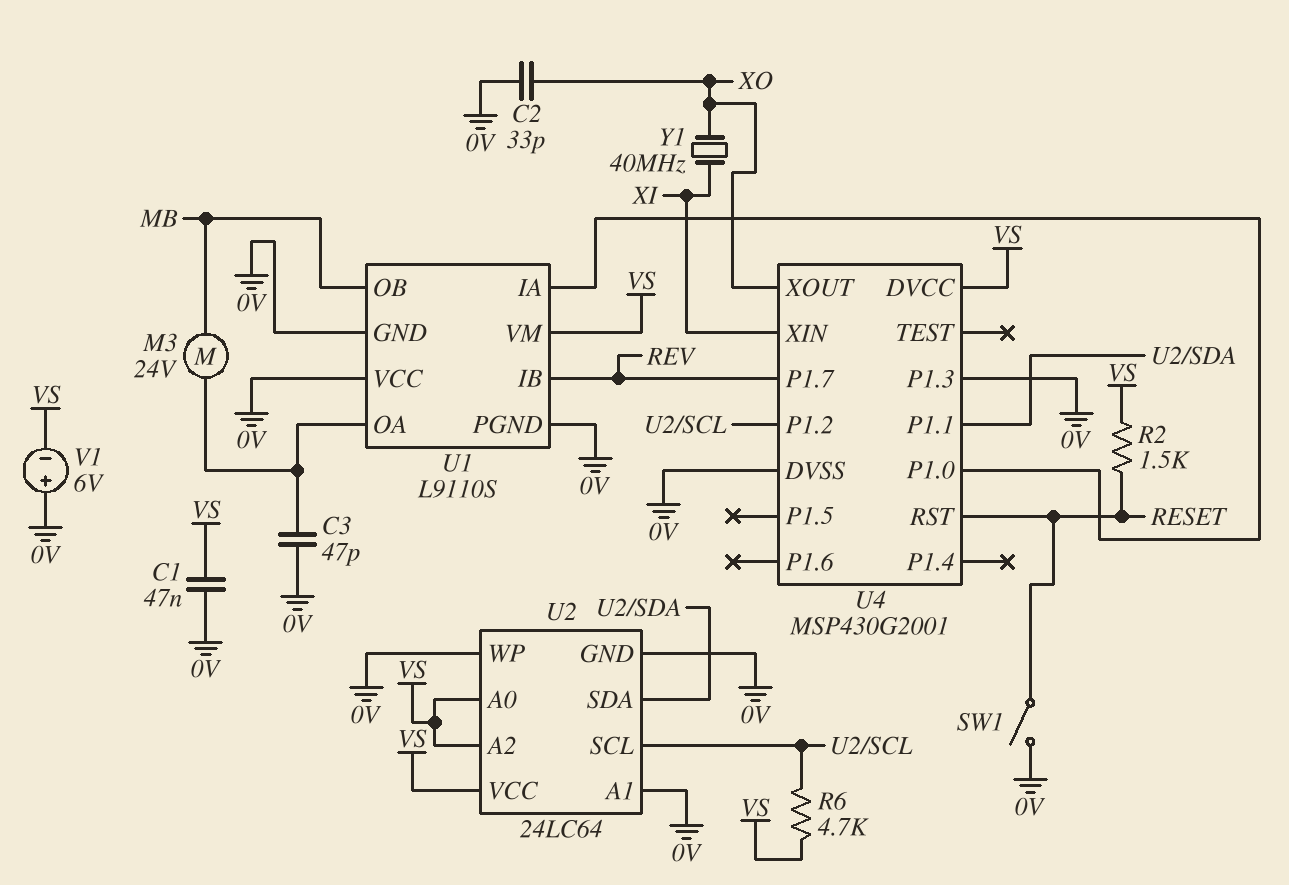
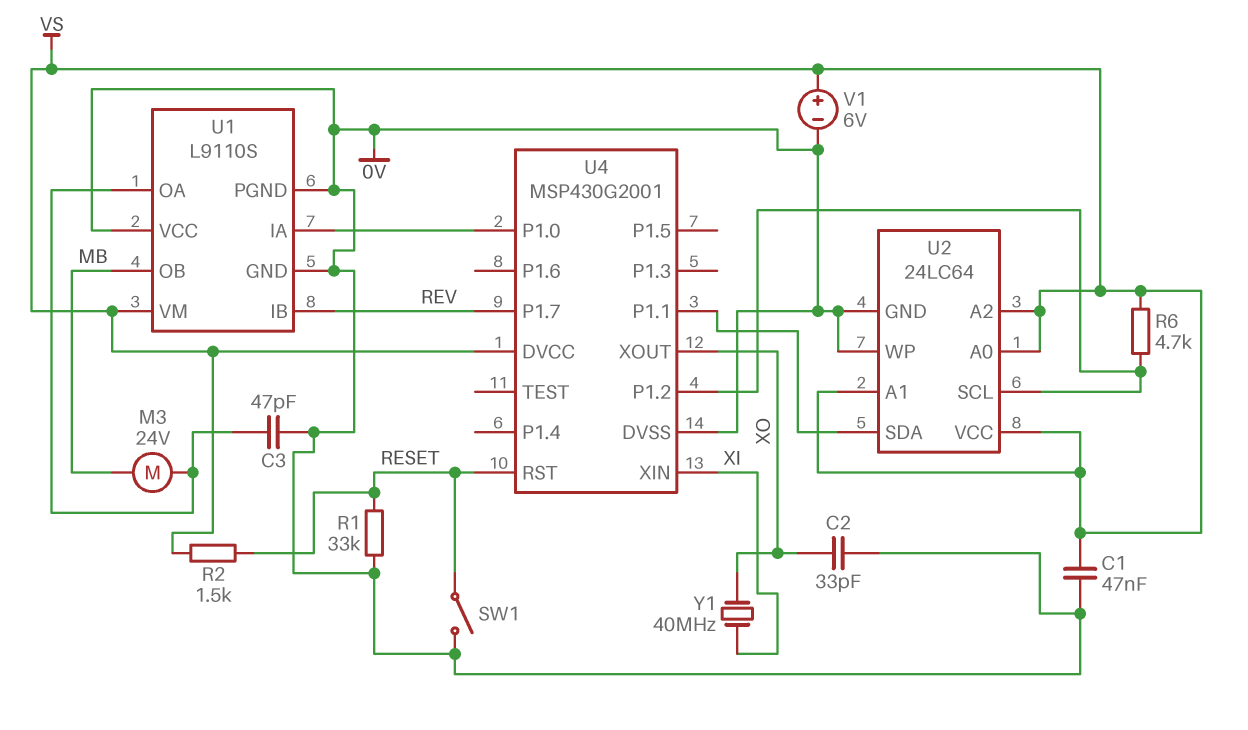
R1: none -> 33k (0V, RESET)
U2 pin A1: 0V -> VS
U4 pin P1.3: 0V -> none
V1: 6V (plus 0V, minus VS) -> 6V (plus VS, minus 0V)

